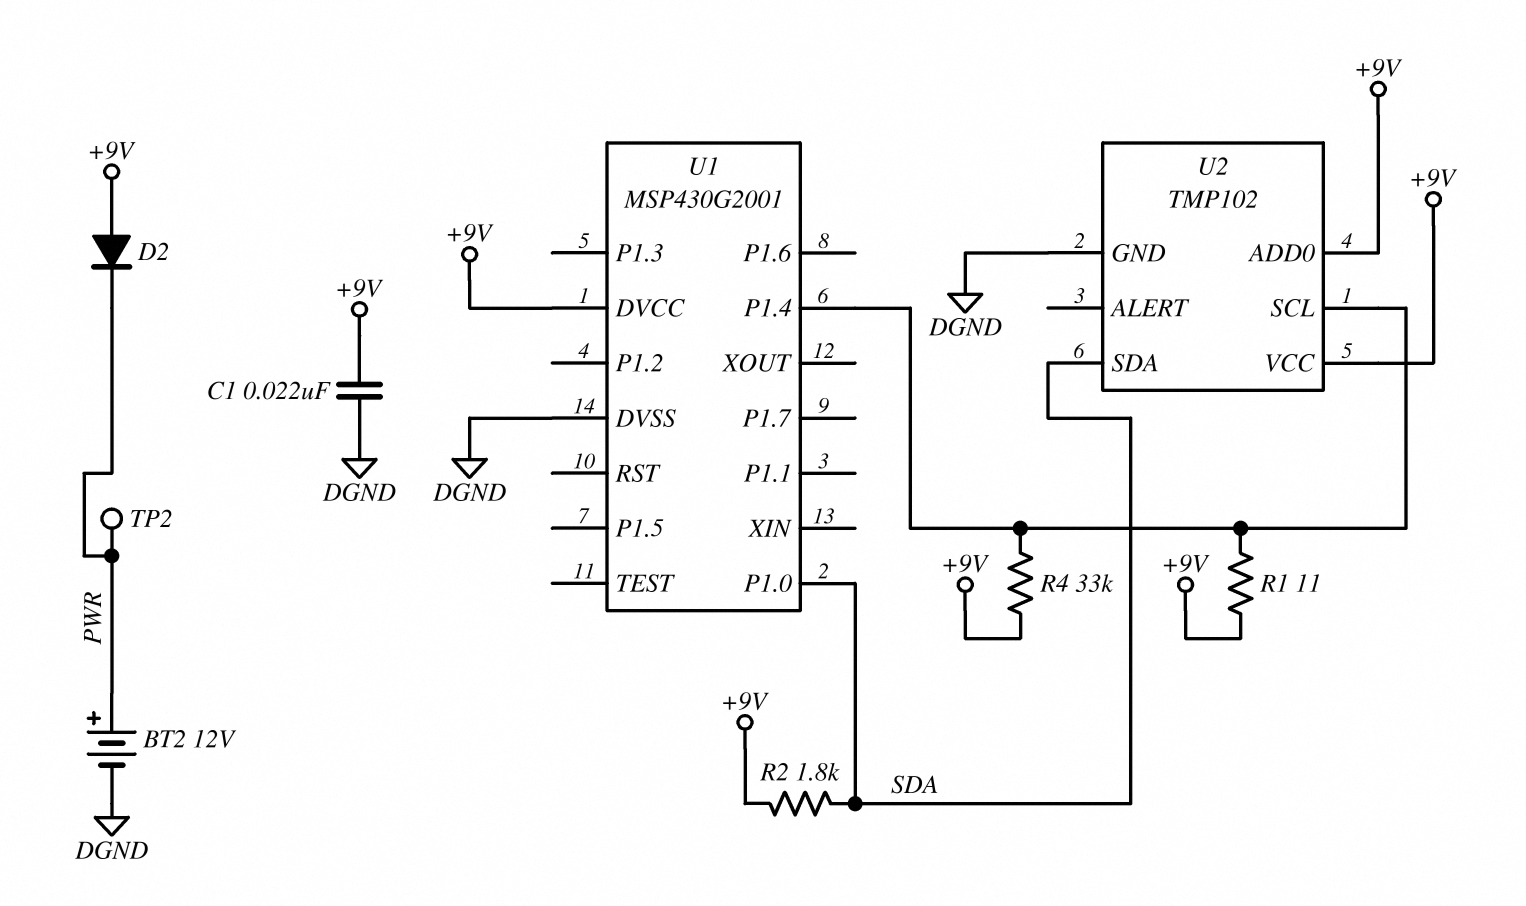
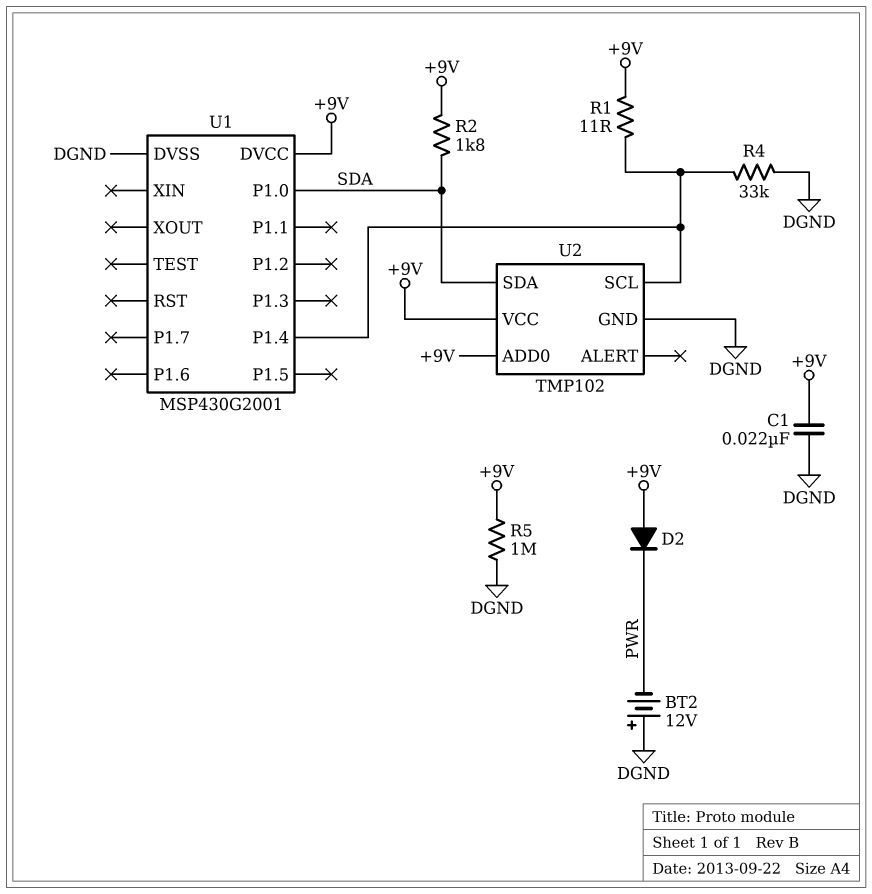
BT2: 12V (plus PWR, minus DGND) -> 12V (plus DGND, minus PWR)
R4: 33k (+9V, U1/P1.4) -> 33k (DGND, U1/P1.4)
R5: none -> 1M (+9V, DGND)
TP2: test point (PWR) -> none

